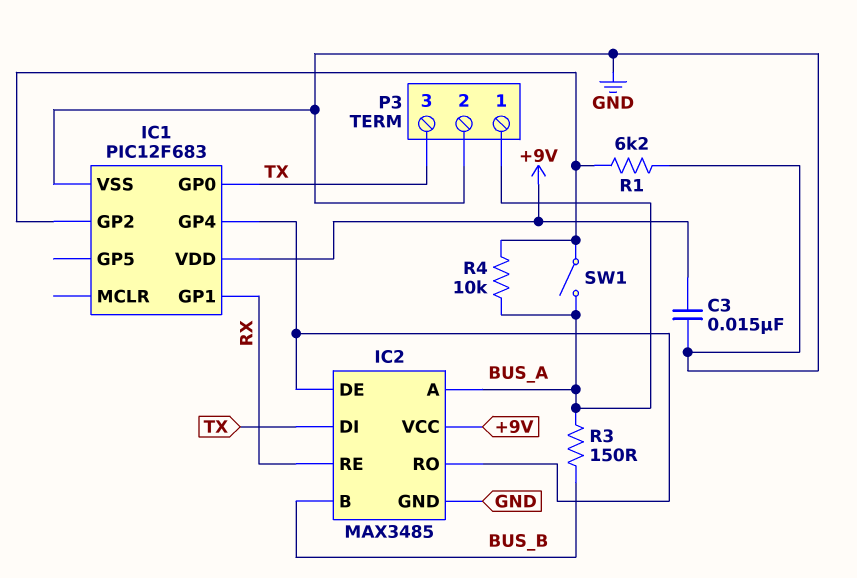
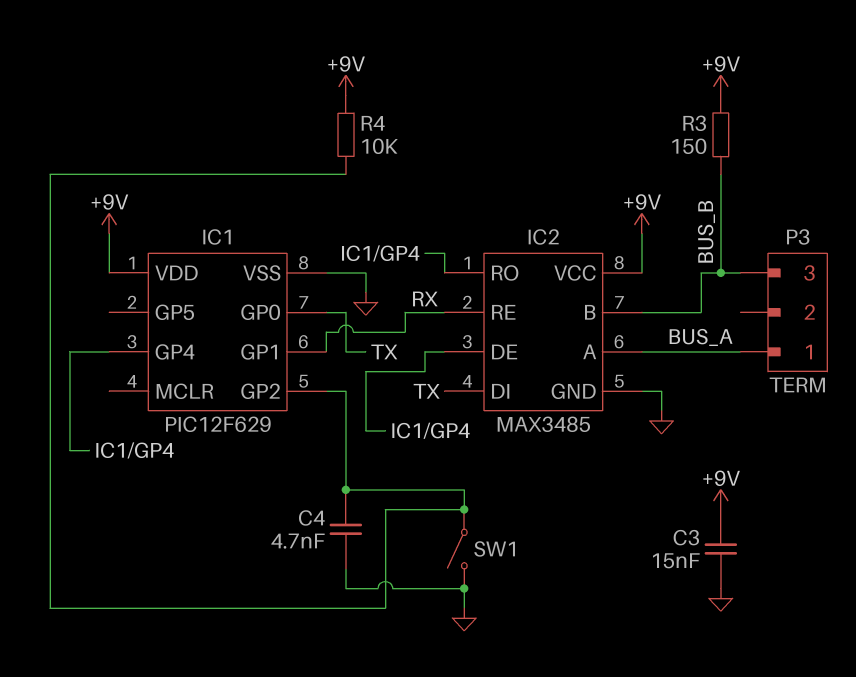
C4: none -> 4.7nF (GND, IC1/GP2)
IC1: PIC12F683 -> PIC12F629
P3 pin 2: GND -> none
P3 pin 3: TX -> BUS_B
R1: 6.2k (GND, IC1/GP2) -> none
R3: 150 (BUS_A, BUS_B) -> 150 (+9V, BUS_B)
R4: 10k (BUS_A, IC1/GP2) -> 10k (+9V, IC1/GP2)
SW1: switch (BUS_A, IC1/GP2) -> switch (GND, IC1/GP2)

